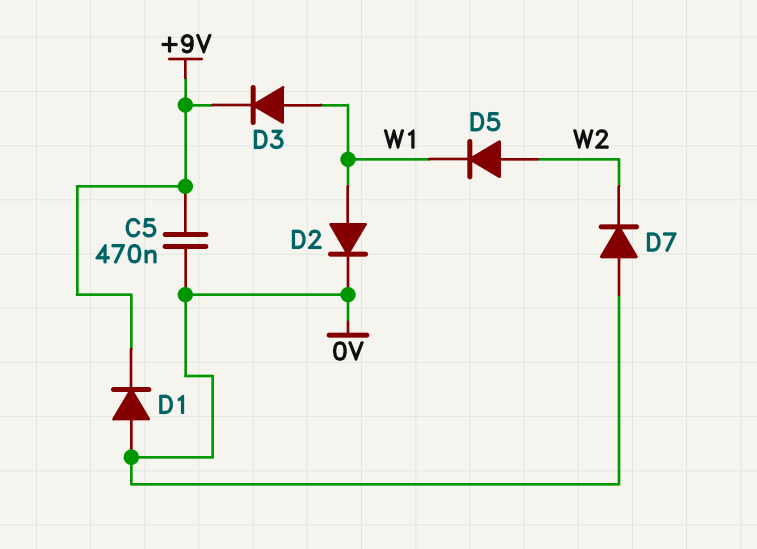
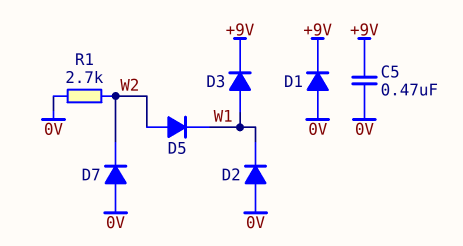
D2: diode (A W1, K 0V) -> diode (A 0V, K W1)
R1: none -> 2.7k (0V, W2)

